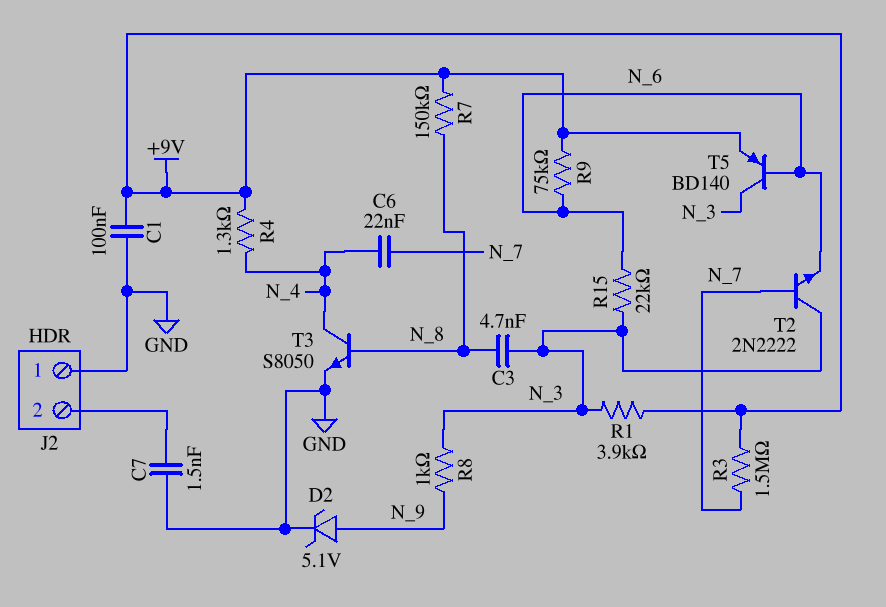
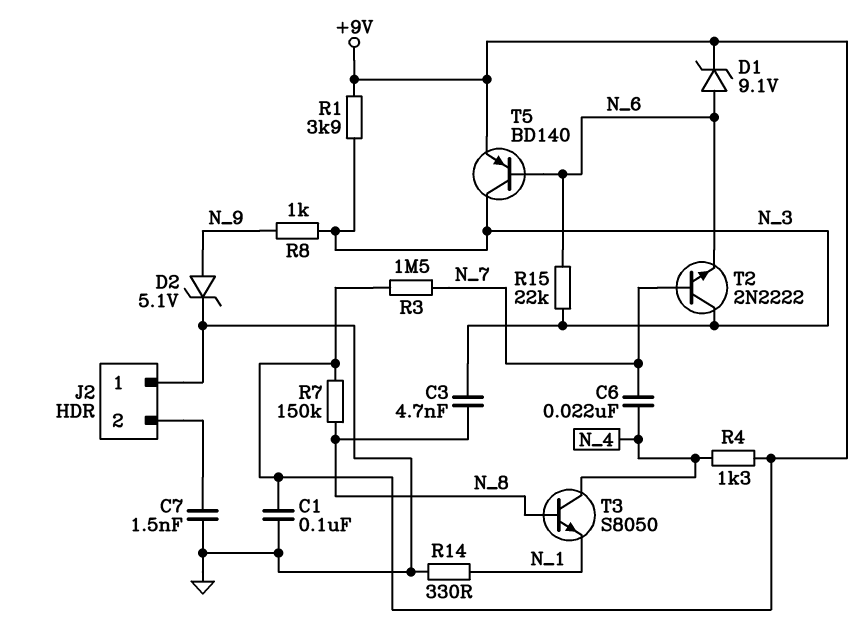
D1: none -> zener 9.1V (A N_6, K +9V)
R9: 75k (+9V, N_6) -> none
R14: none -> 330 (GND, N_1)
T3: NPN S8050 (B N_8, C N_4, E GND) -> NPN S8050 (B N_8, C N_4, E N_1)

